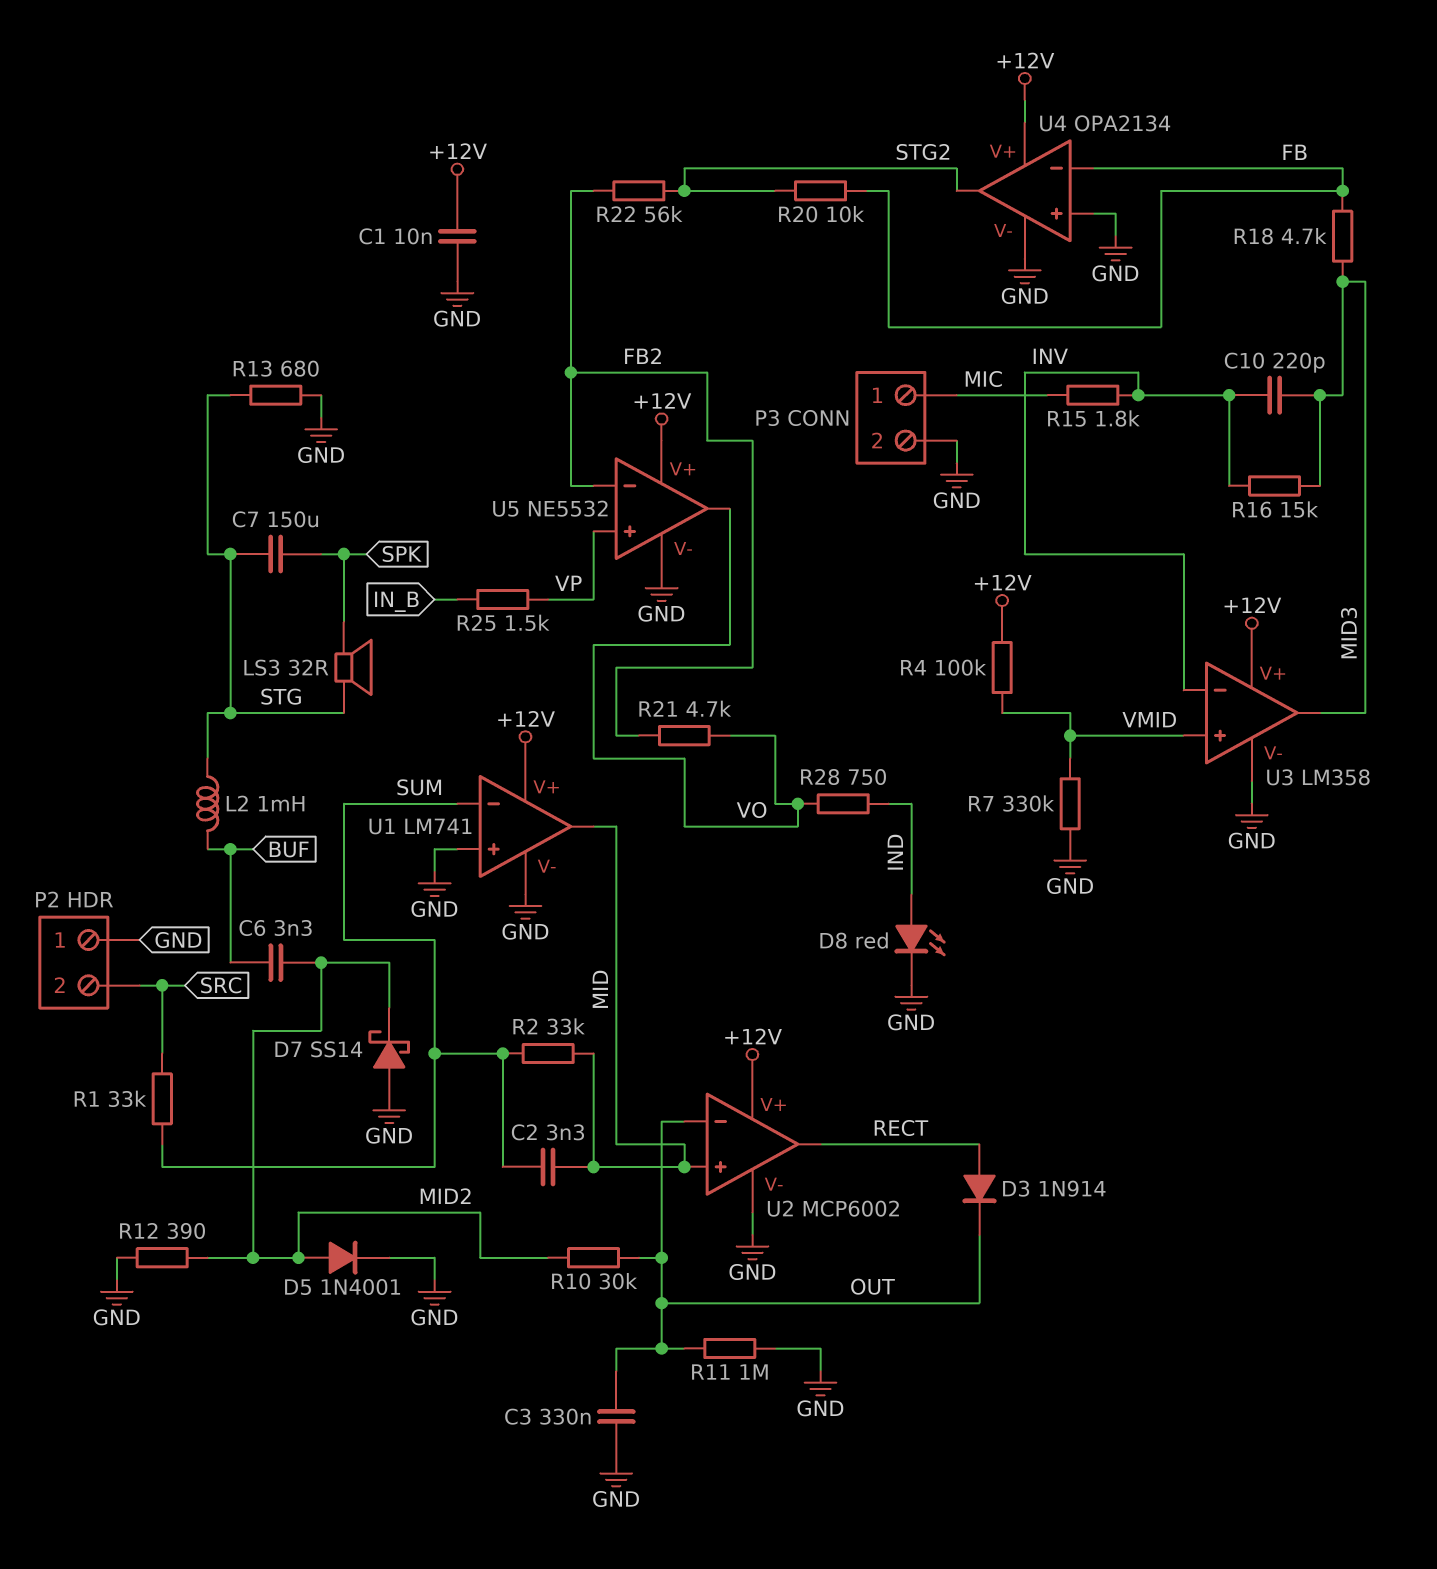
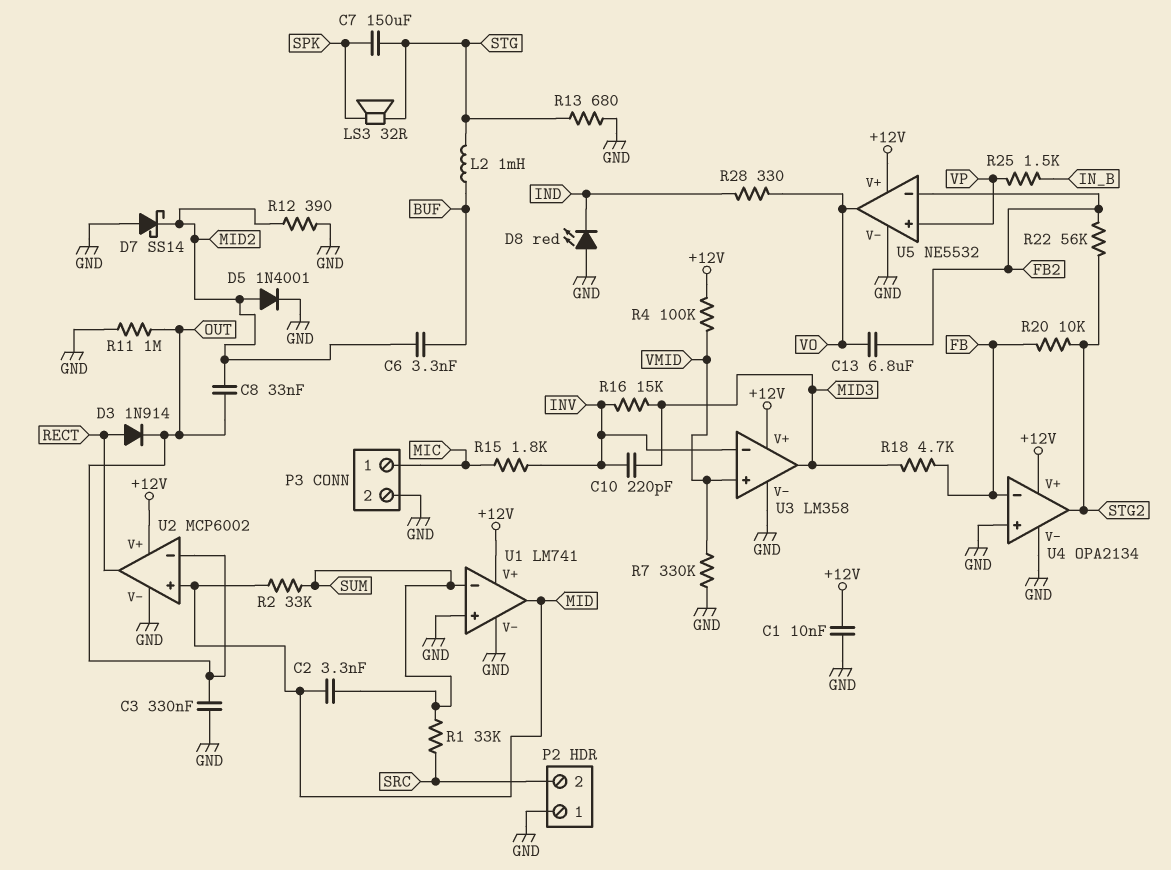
C8: none -> 33nF (MID2, OUT)
C13: none -> 6.8uF (FB2, VO)
D8: LED red (A IND, K GND) -> LED red (A GND, K IND)
R10: 30k (MID2, OUT) -> none
R21: 4.7k (FB2, VO) -> none
R28: 750 (IND, VO) -> 330 (IND, VO)

